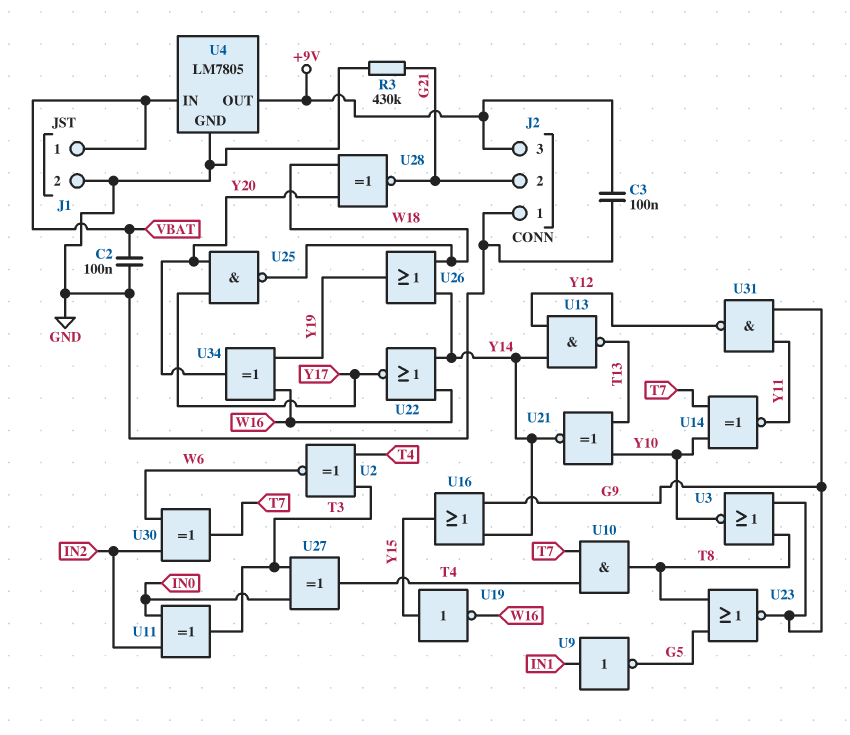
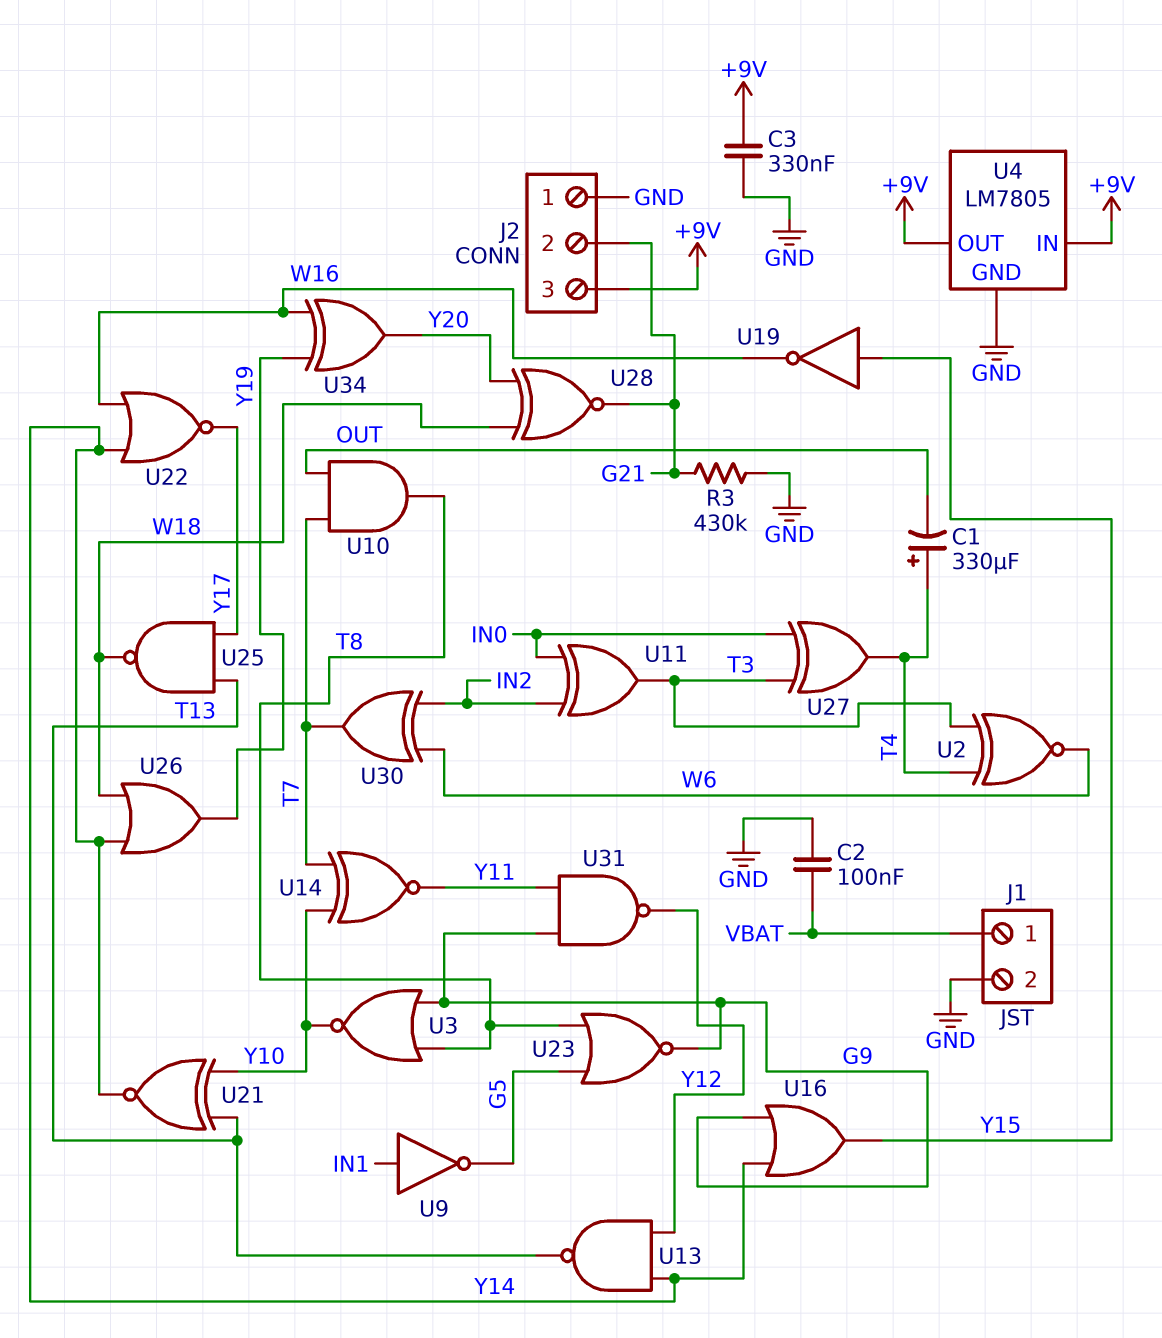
C1: none -> 330uF (plus T4, minus OUT)
C3: 100nF (+9V, GND) -> 330nF (+9V, GND)
U4 pin IN: VBAT -> +9V
U10: AND (in T4, in T7, out T8) -> AND (in OUT, in T7, out T8)
U25: NAND (in Y17, in Y20, out W18) -> NAND (in T13, in Y17, out W18)

